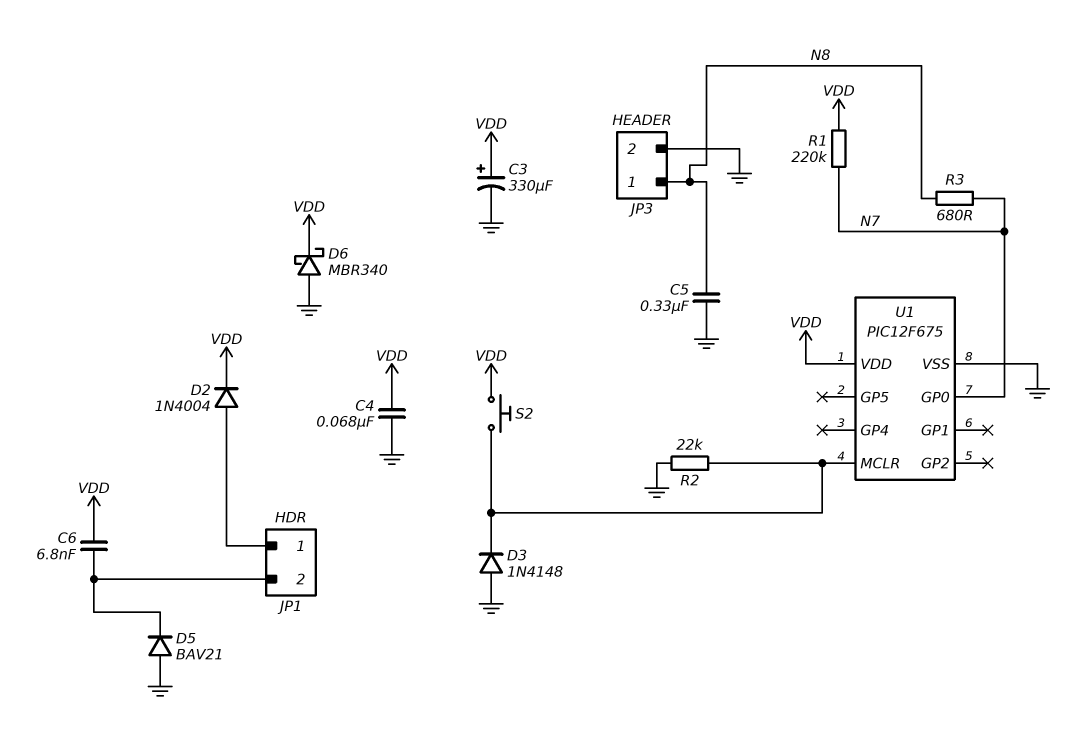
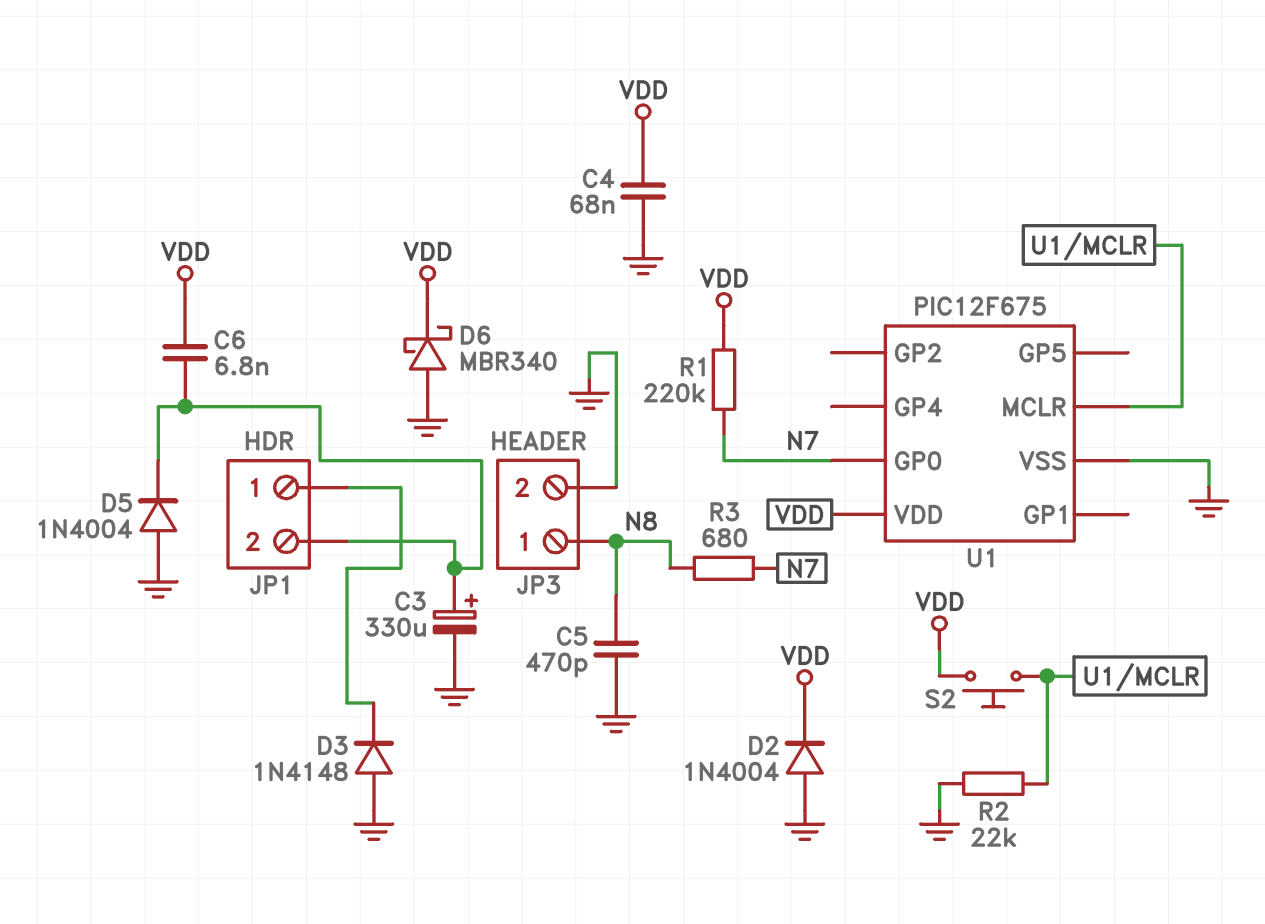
C3: 330uF (plus VDD, minus GND) -> 330uF (plus JP1/2, minus GND)
C5: 330nF (GND, N8) -> 470pF (GND, N8)
D2: diode 1N4004 (A JP1/1, K VDD) -> diode 1N4004 (A GND, K VDD)
D3: diode 1N4148 (A GND, K U1/MCLR) -> diode 1N4148 (A GND, K JP1/1)
D5: diode BAV21 (A GND, K JP1/2) -> diode 1N4004 (A GND, K JP1/2)

